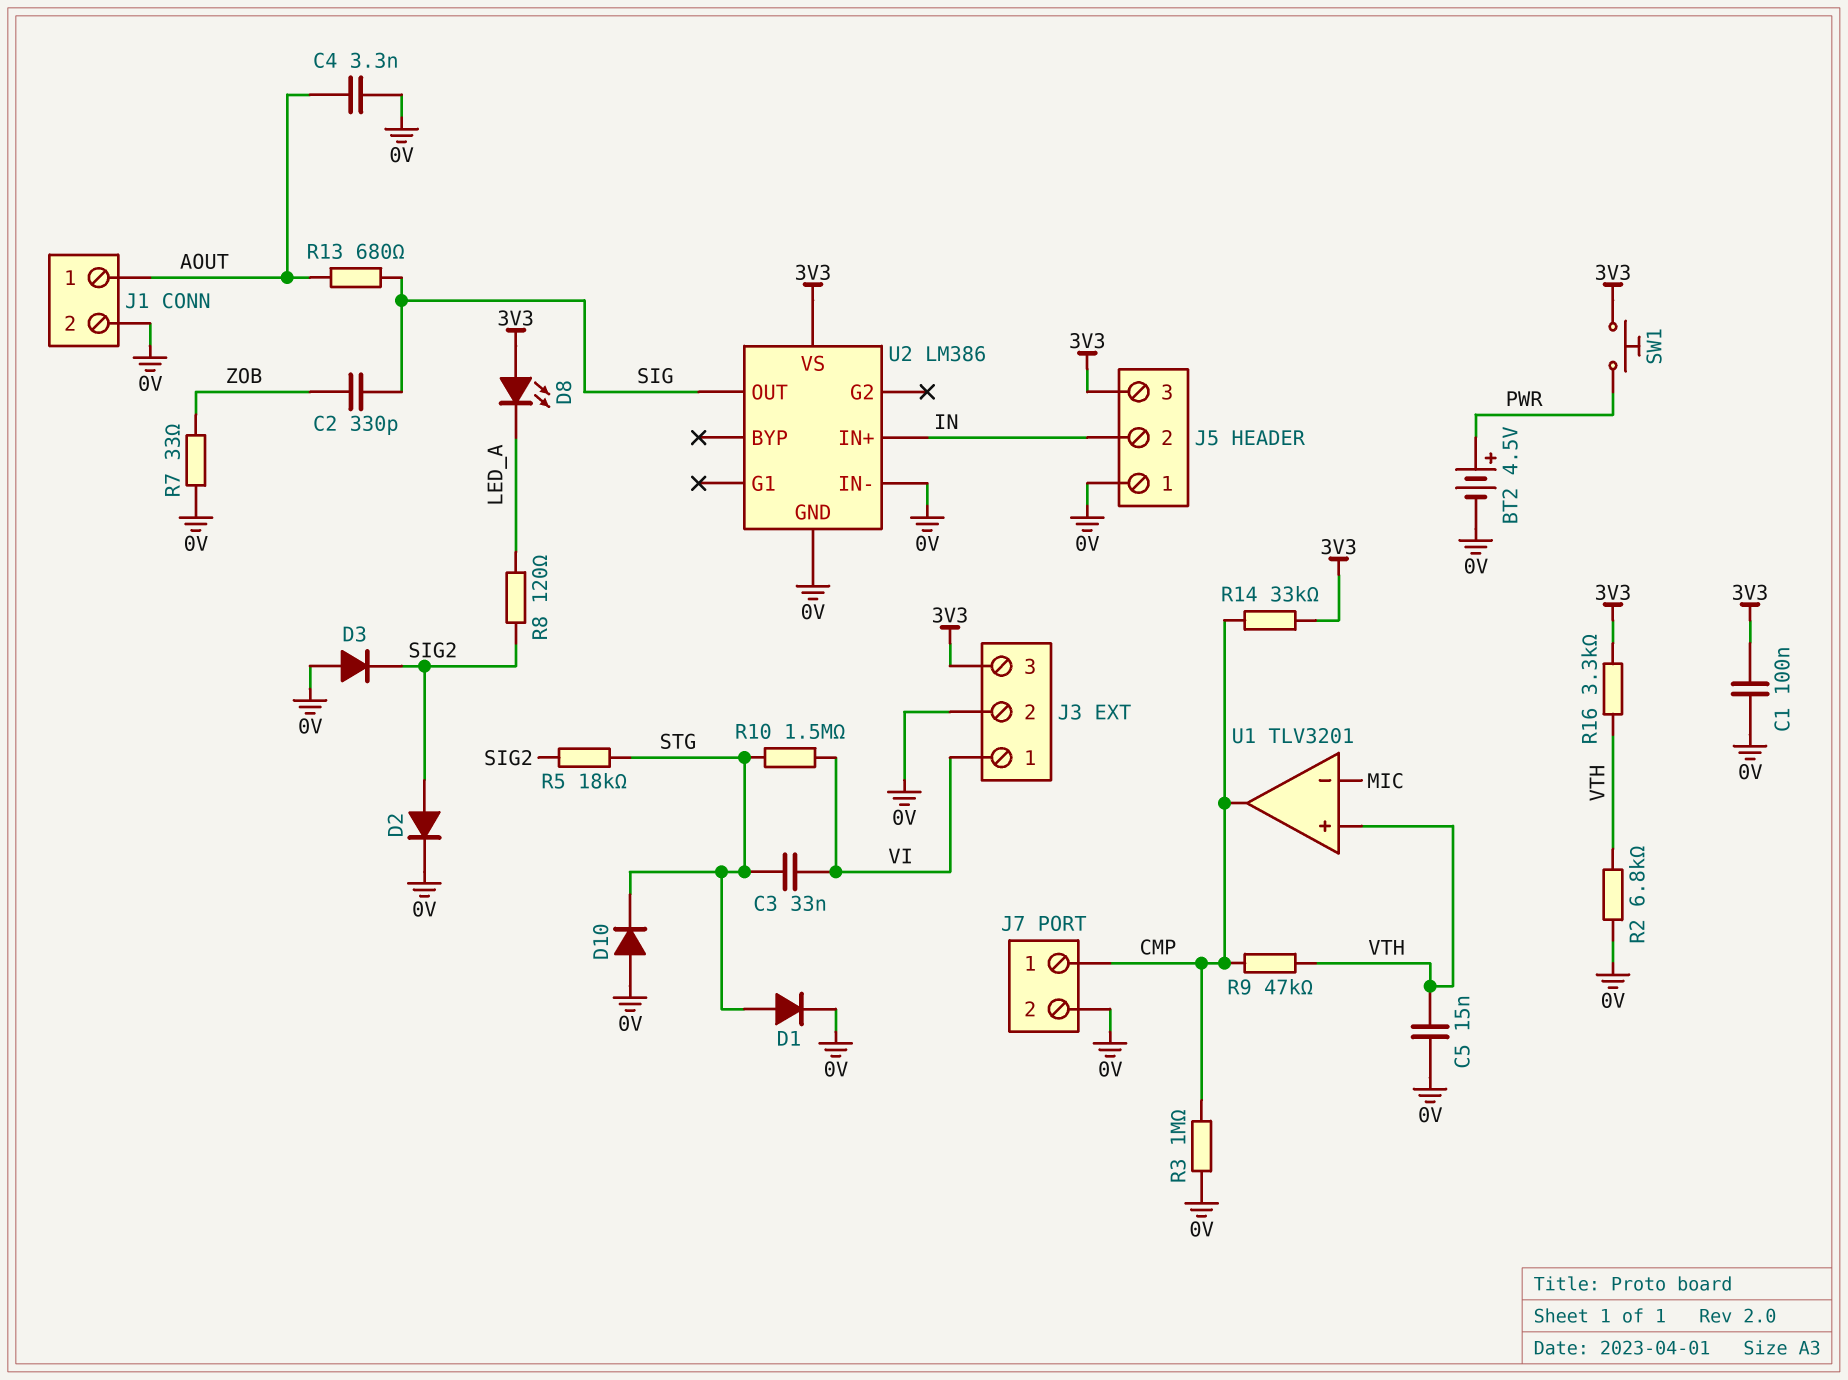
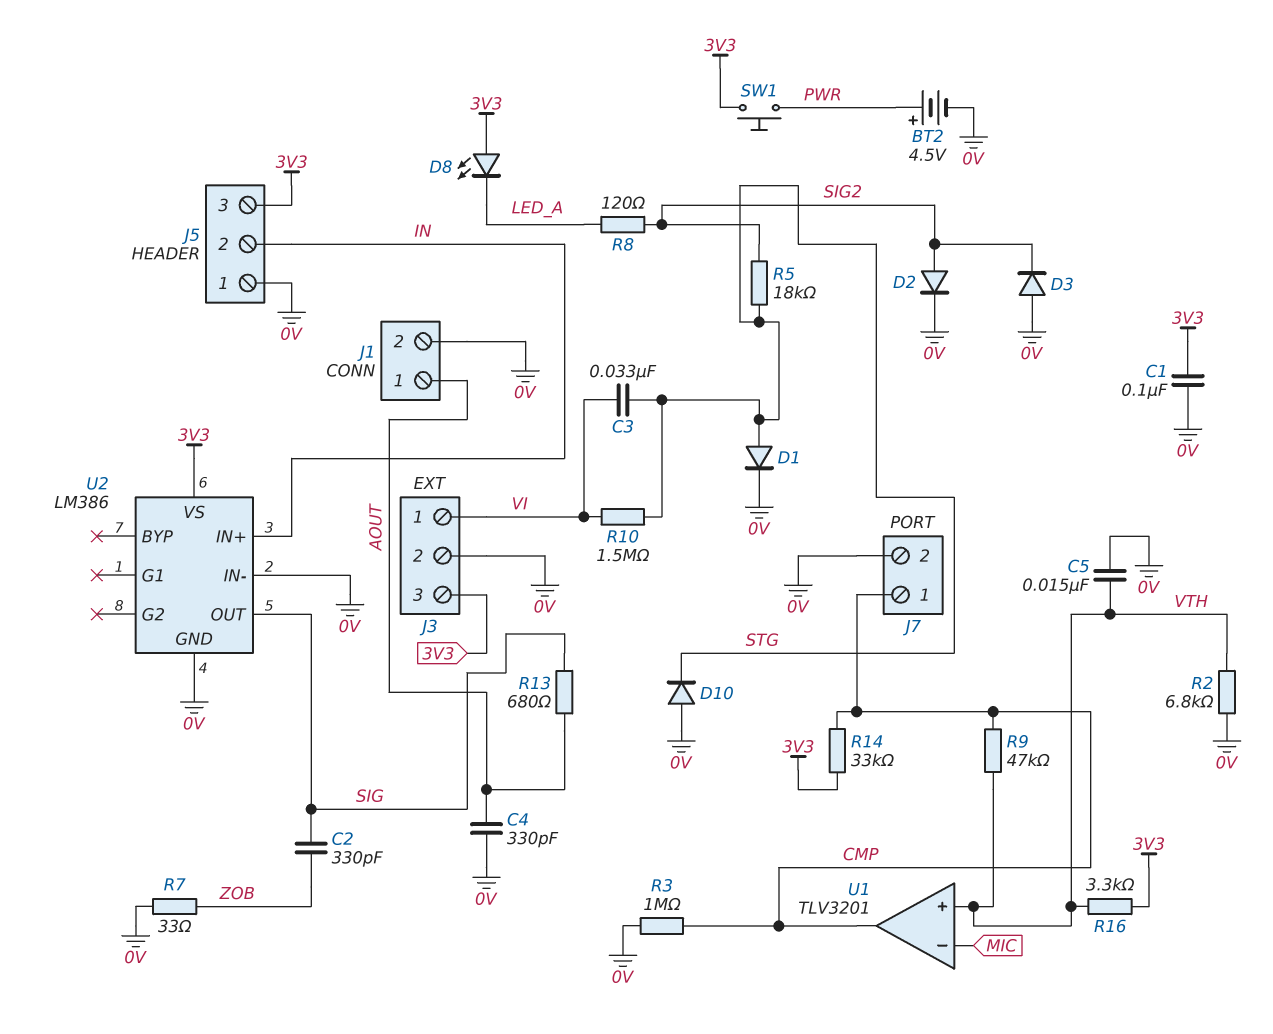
C4: 3.3nF (0V, AOUT) -> 330pF (0V, AOUT)

